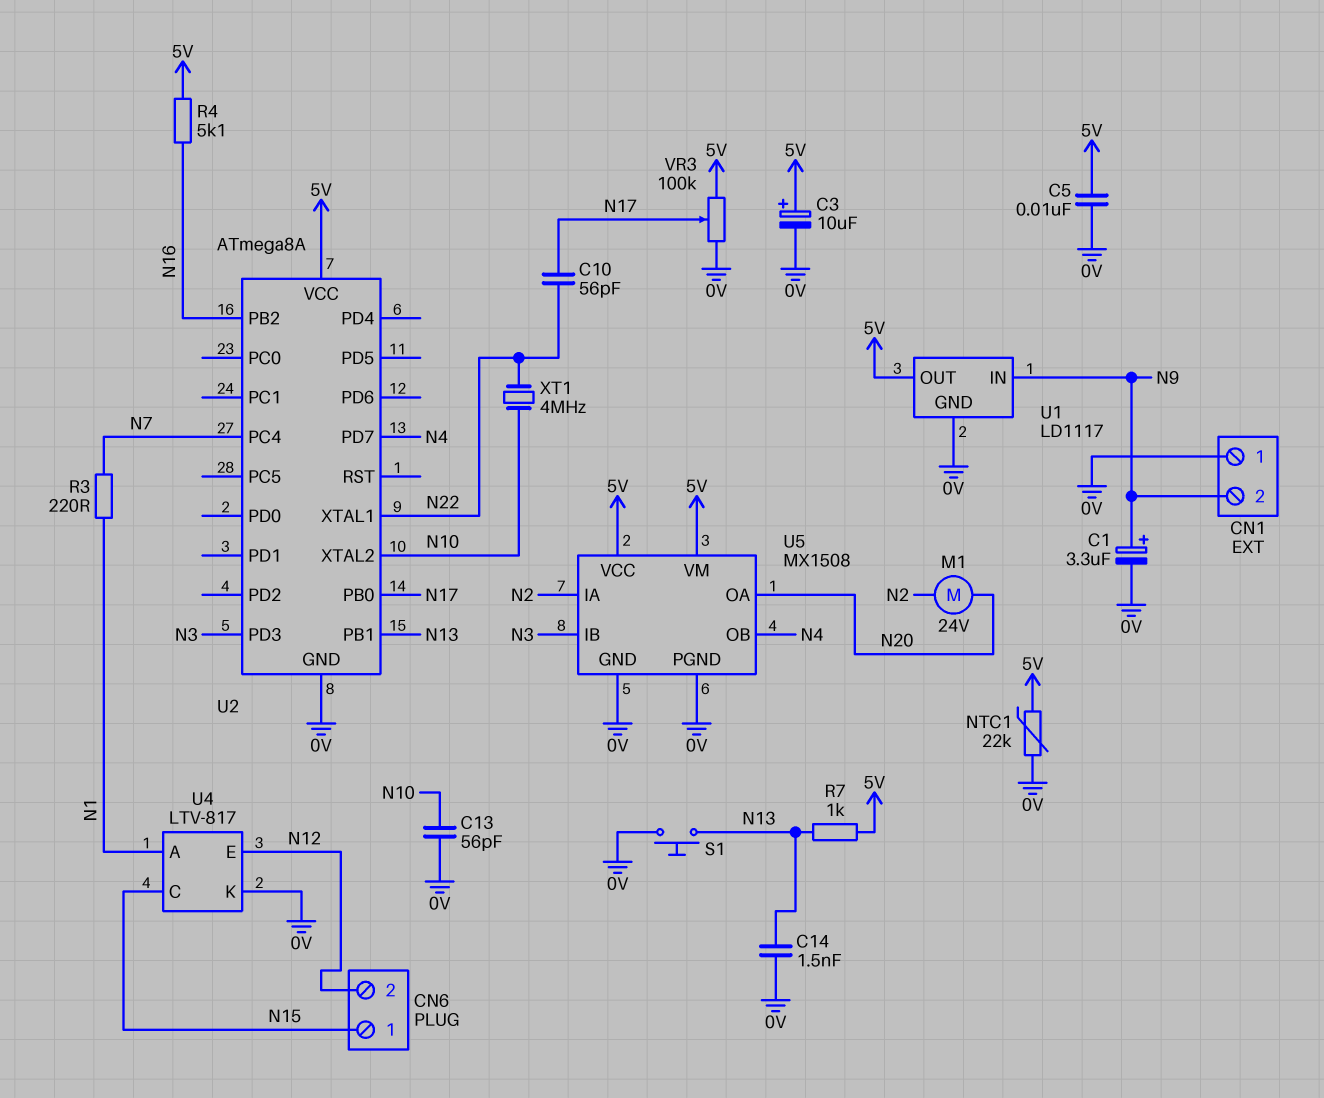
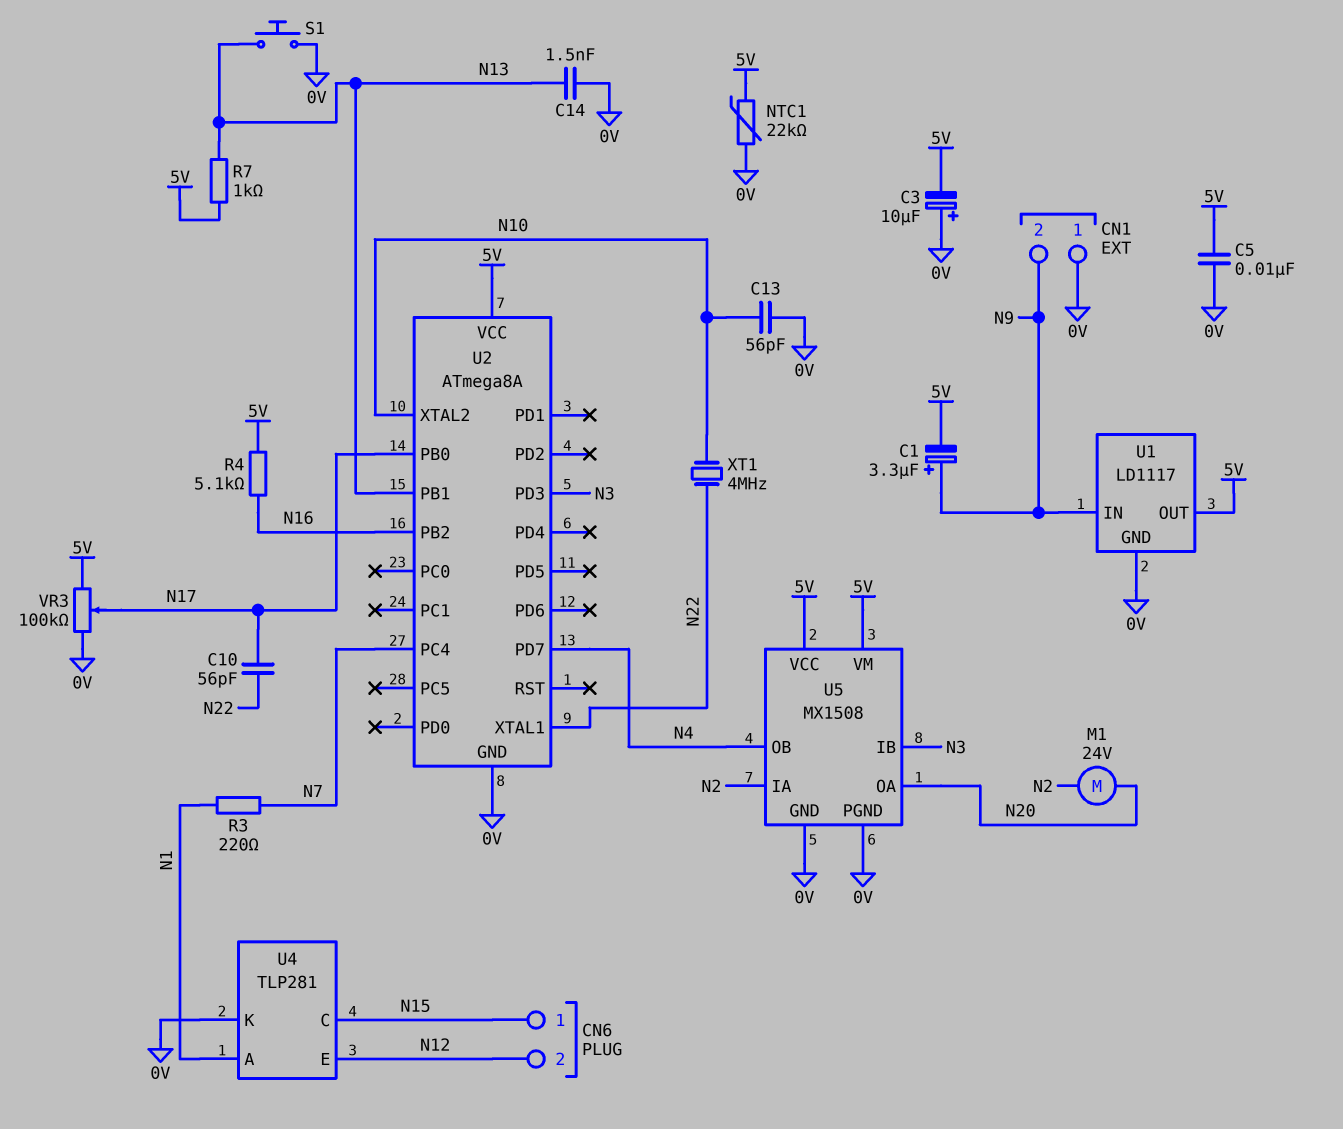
C1: 3.3uF (plus N9, minus 0V) -> 3.3uF (plus N9, minus 5V)
C3: 10uF (plus 5V, minus 0V) -> 10uF (plus 0V, minus 5V)
U4: LTV-817 -> TLP281

